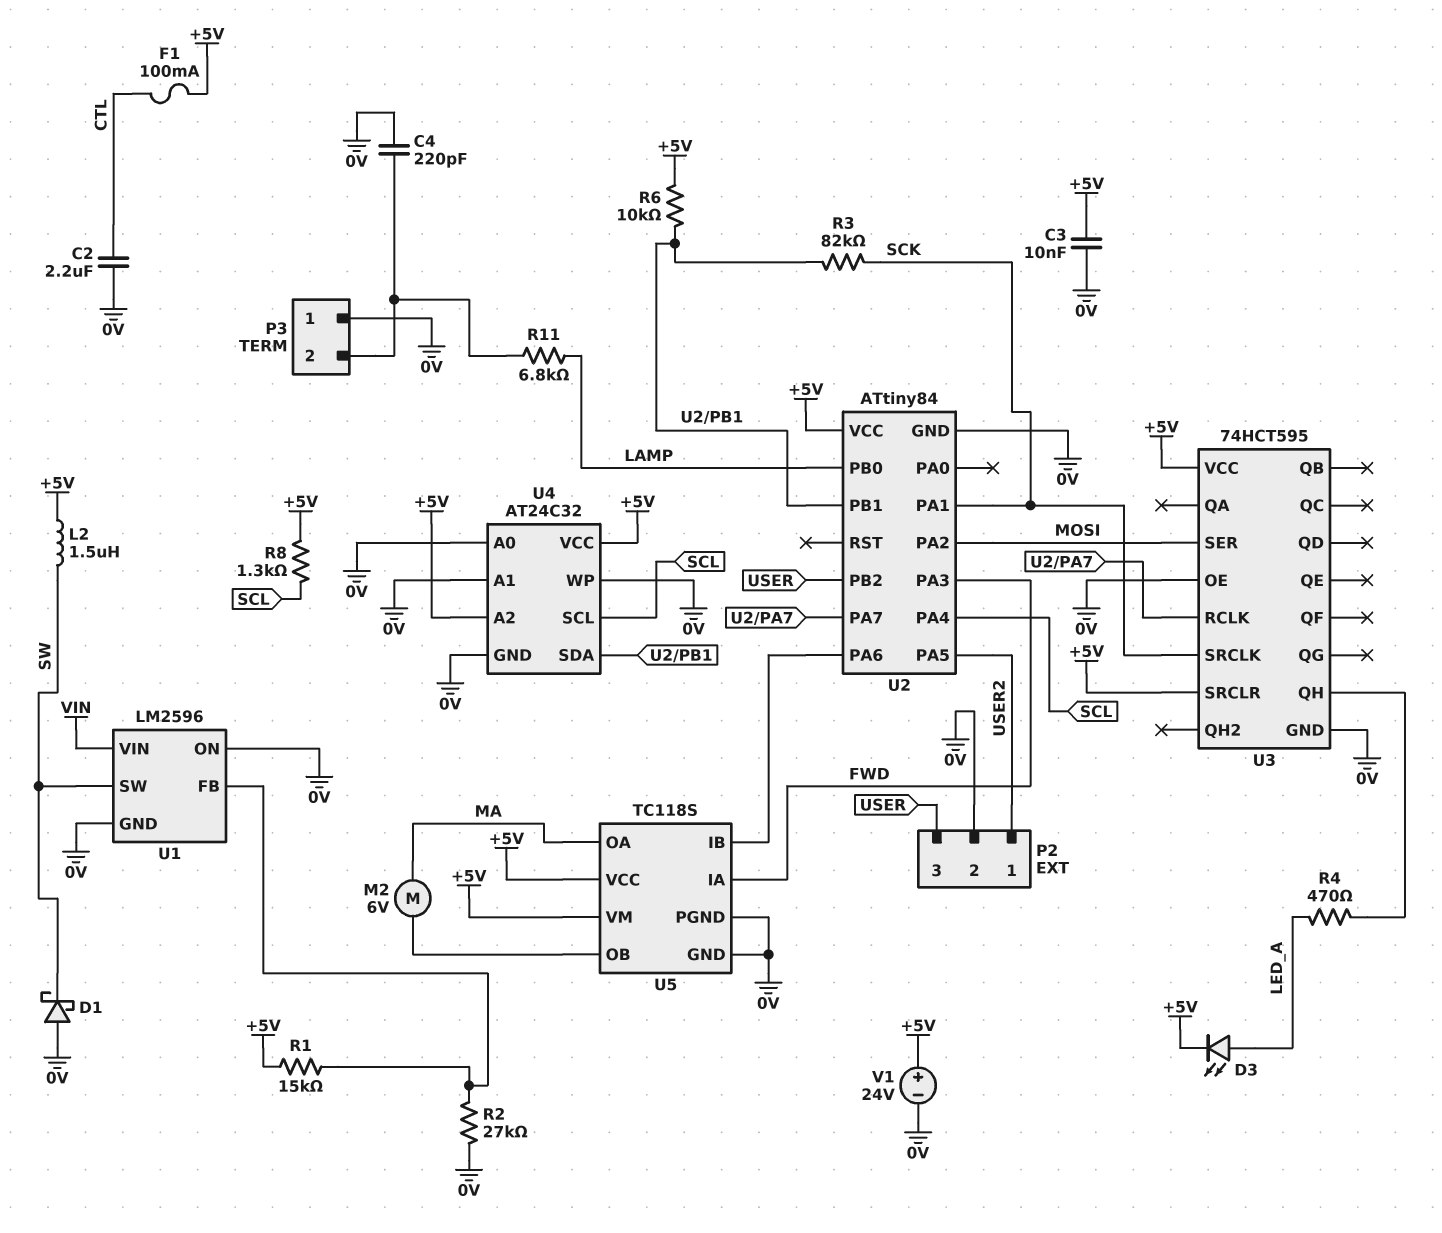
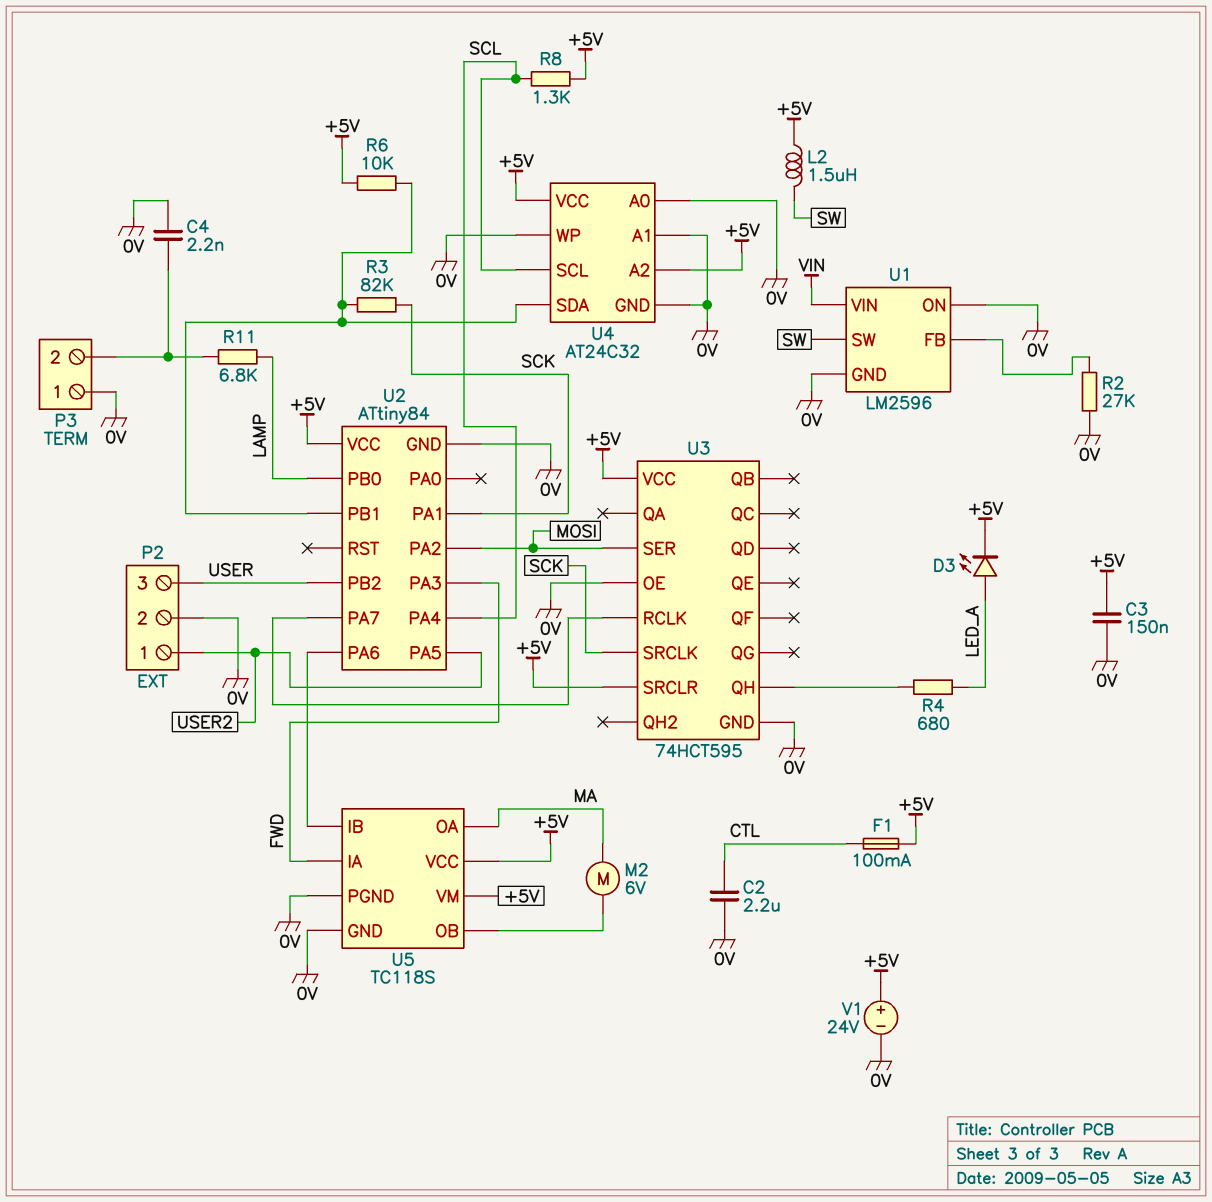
C3: 10nF (+5V, 0V) -> 150nF (+5V, 0V)
C4: 220pF (0V, P3/2) -> 2.2nF (0V, P3/2)
D1: schottky (A 0V, K SW) -> none
R1: 15k (+5V, U1/FB) -> none
R4: 470 (LED_A, U3/QH) -> 680 (LED_A, U3/QH)

